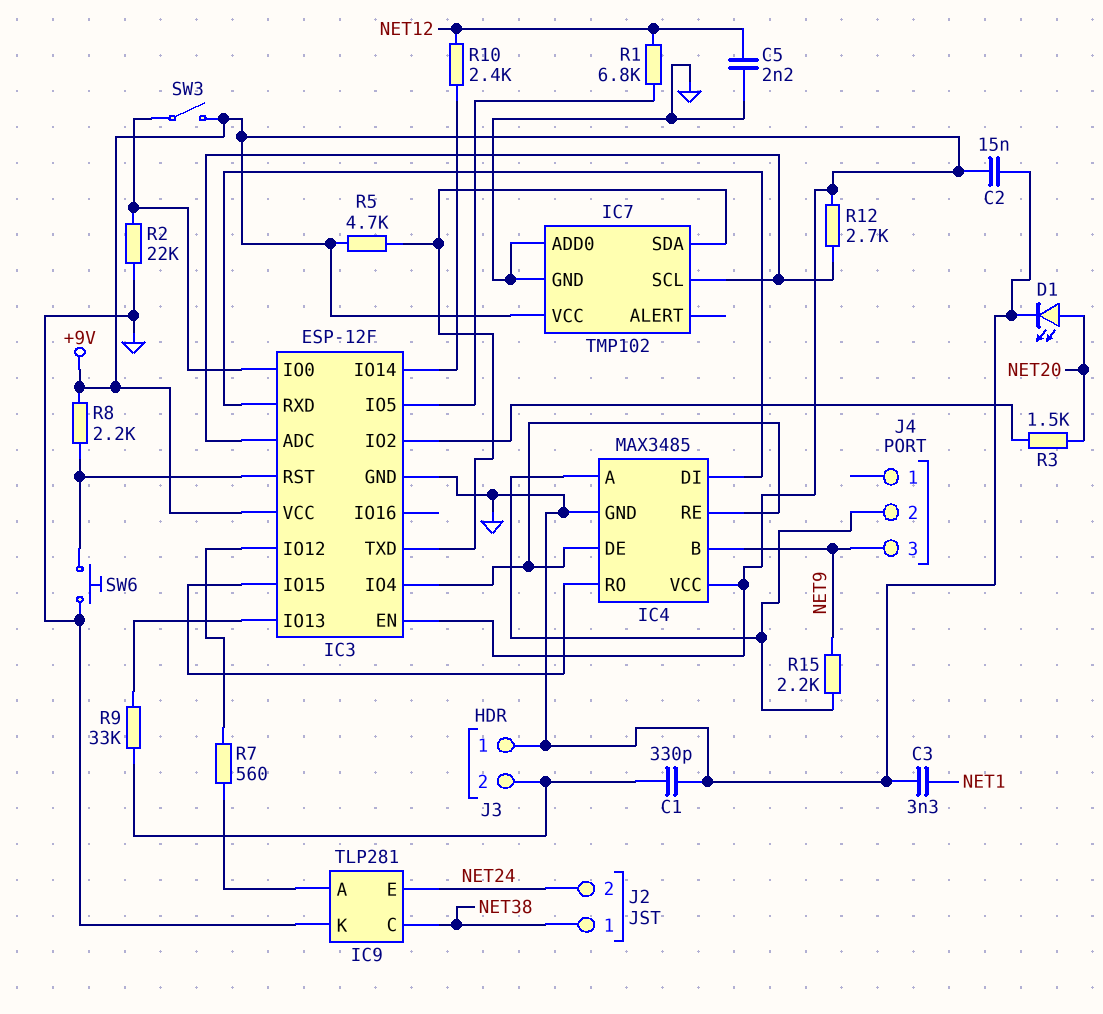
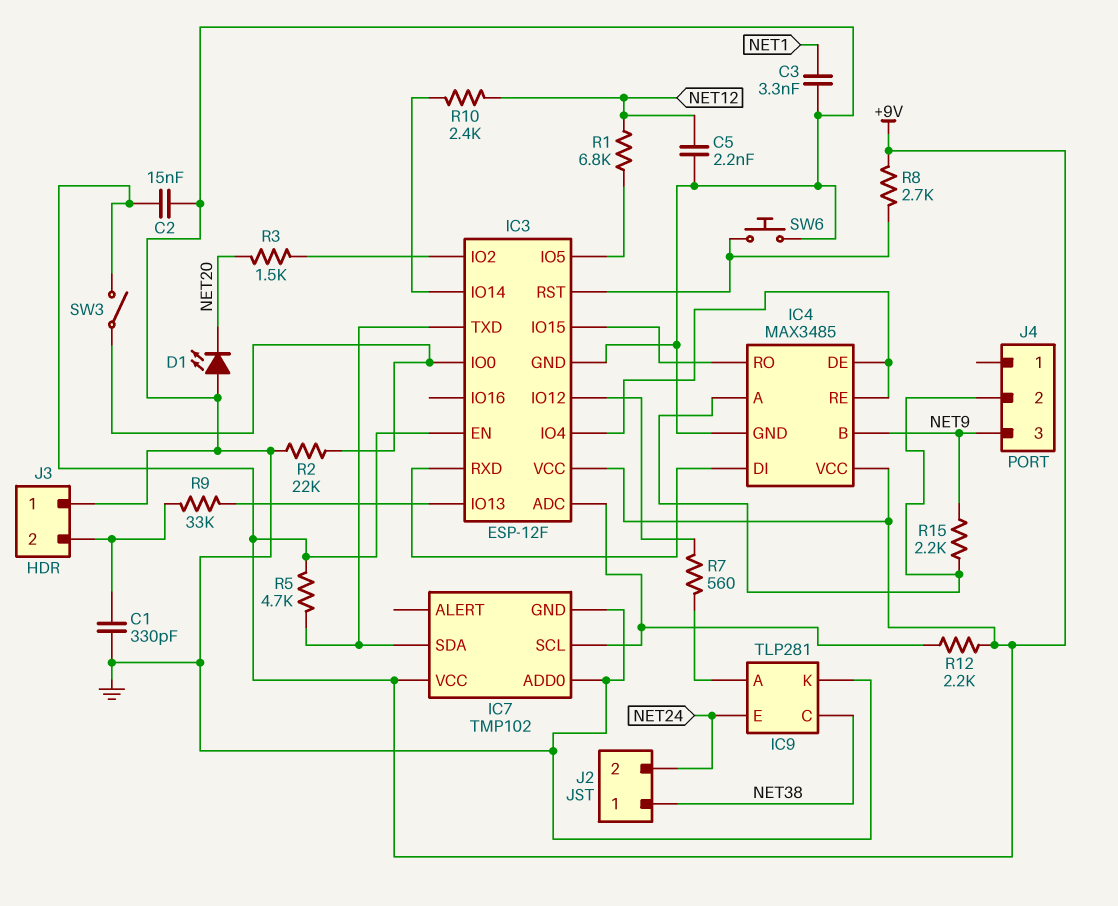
D1: LED (A NET20, K GND) -> LED (A GND, K NET20)
R8: 2.2k (+9V, IC3/RST) -> 2.7k (+9V, IC3/RST)
R12: 2.7k (+9V, IC3/ADC) -> 2.2k (+9V, IC3/ADC)

